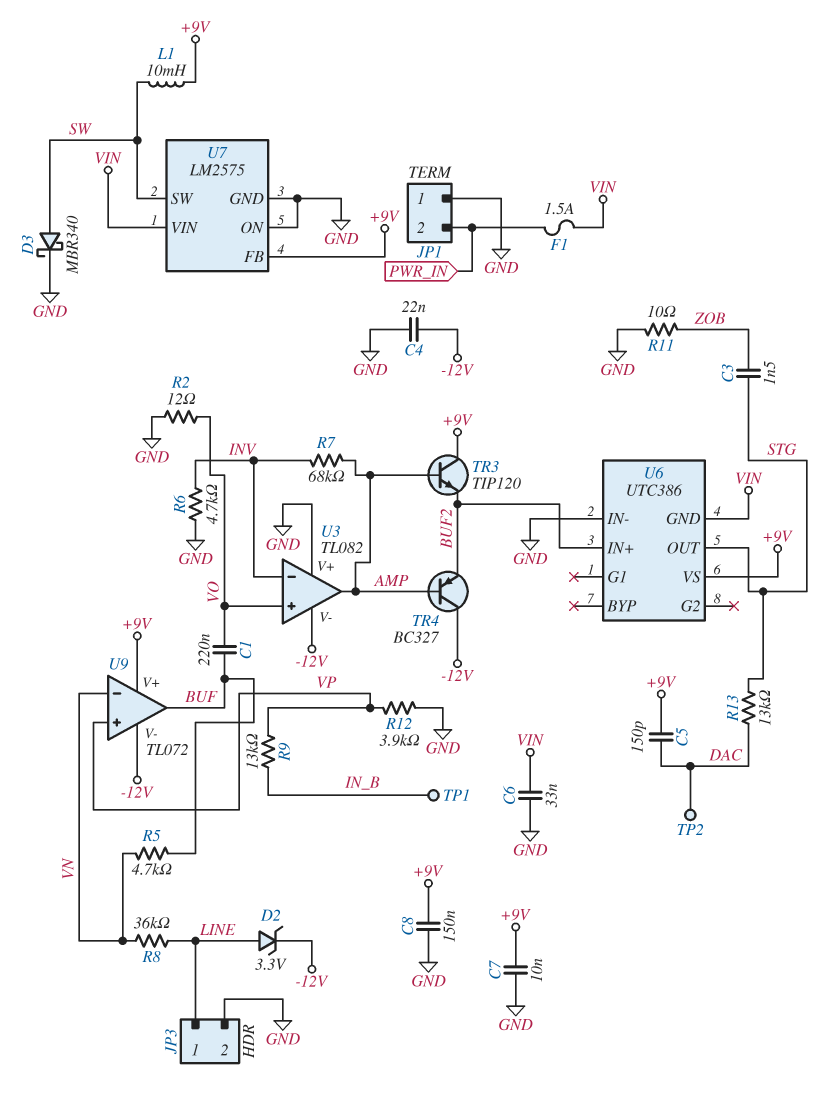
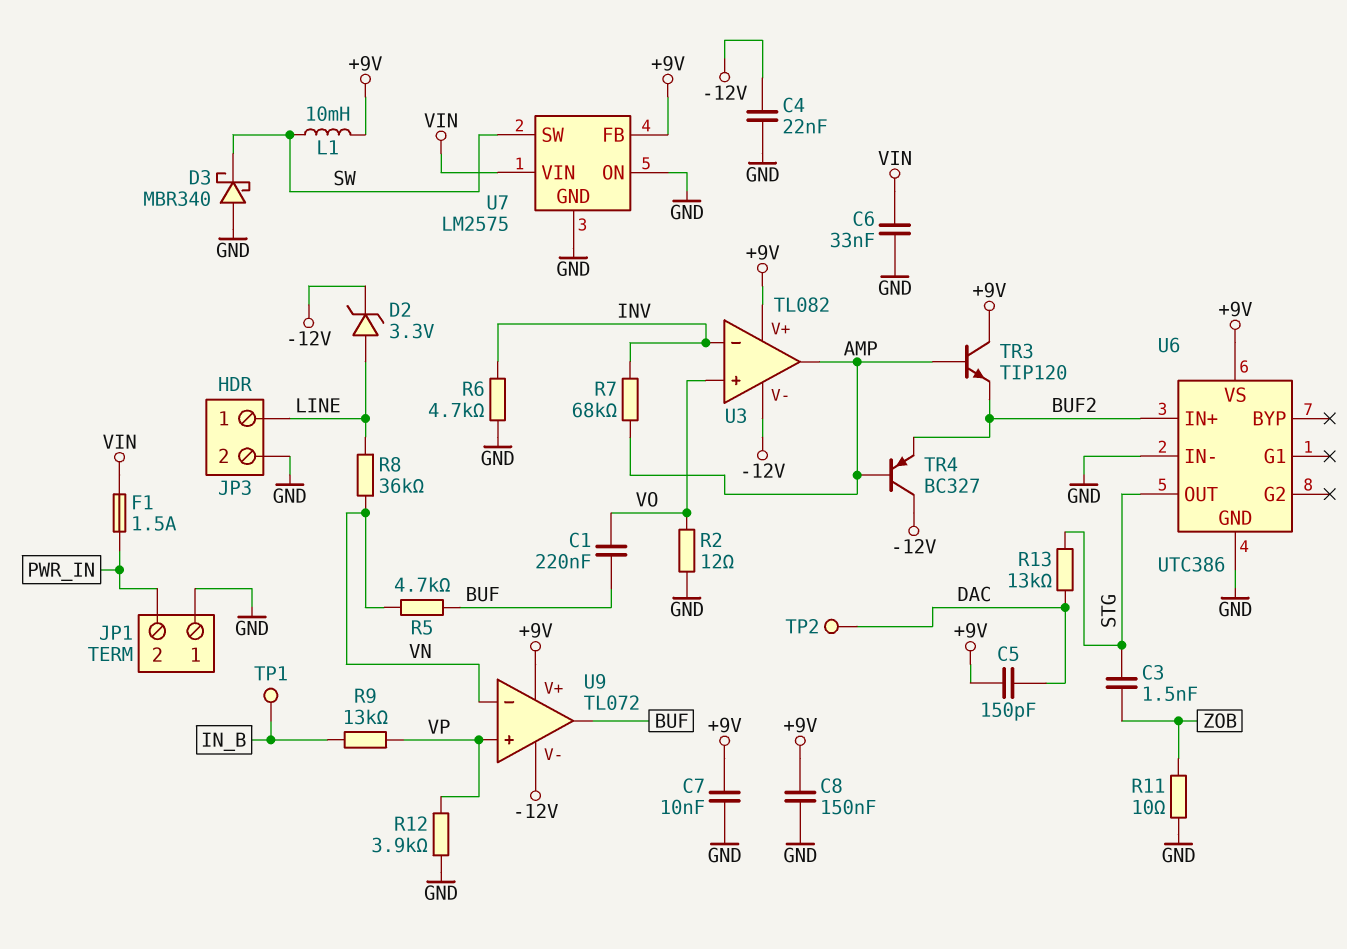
D3: schottky MBR340 (A SW, K GND) -> schottky MBR340 (A GND, K SW)
U3 pin V+: GND -> +9V
U6 pin GND: VIN -> GND

